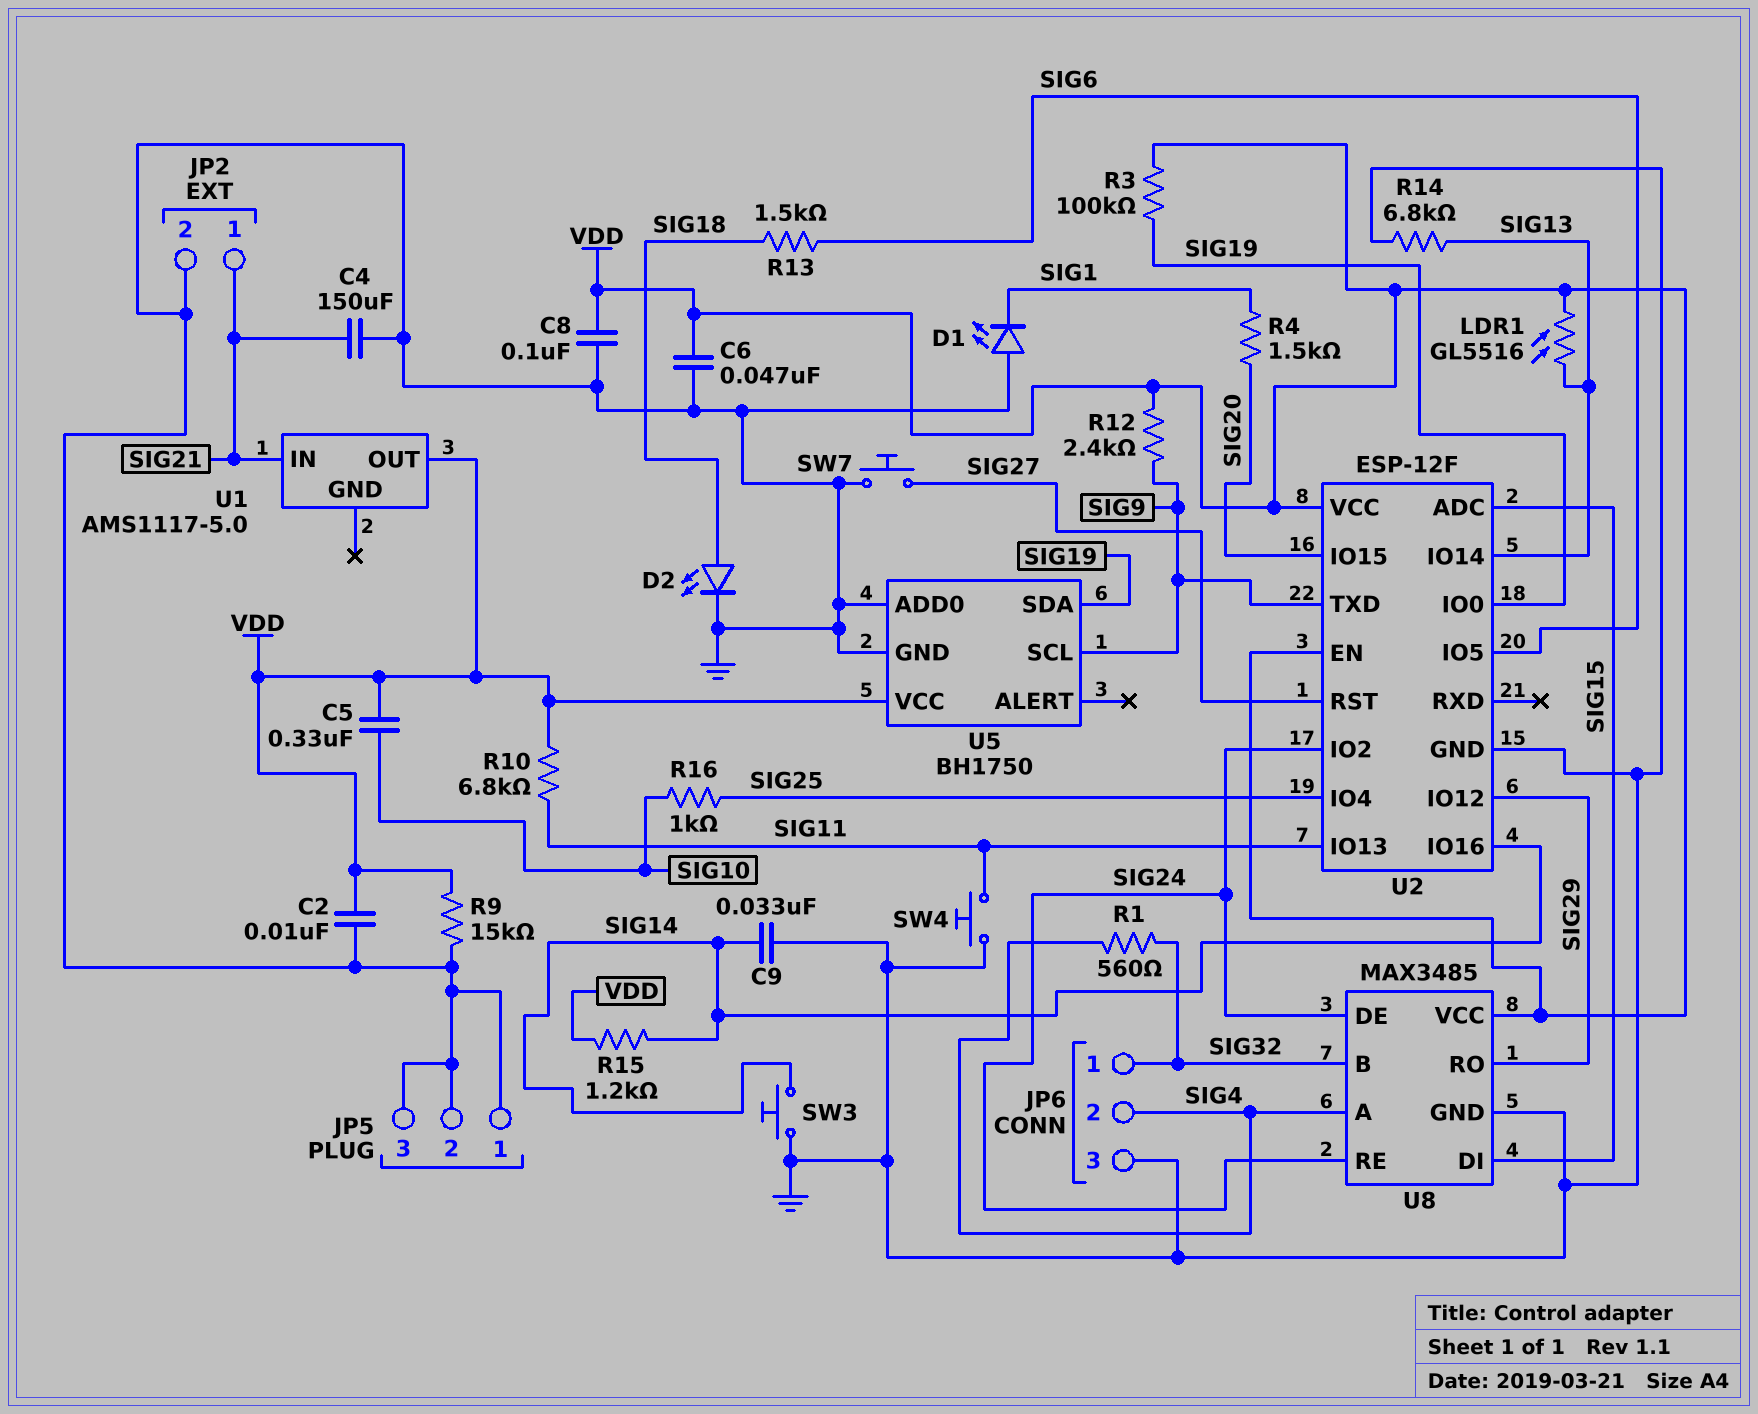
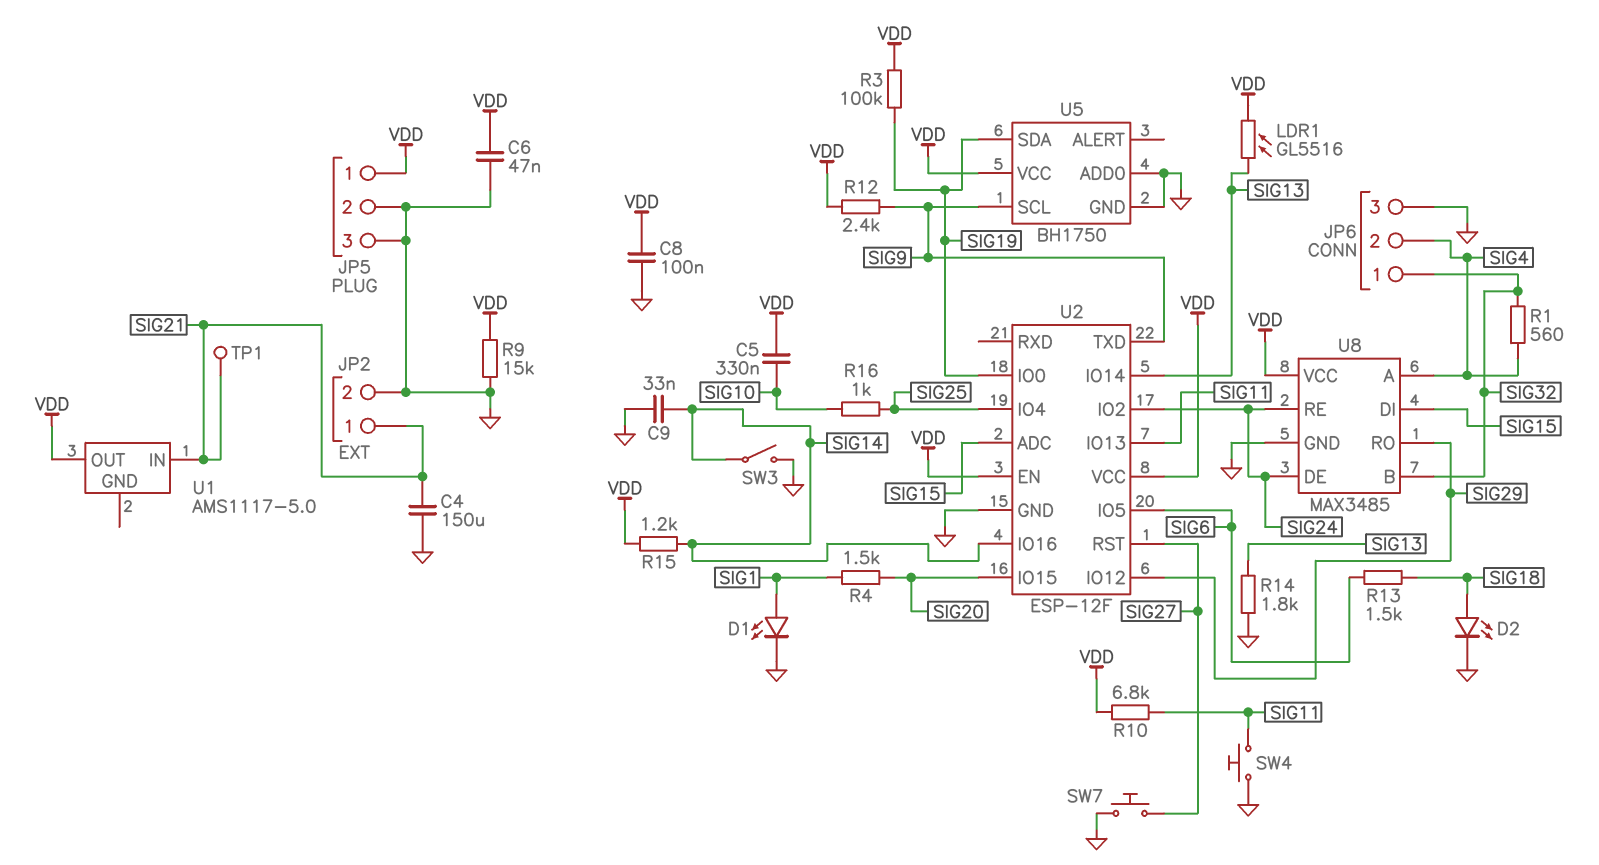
C2: 10nF (GND, VDD) -> none
D1: LED (A GND, K SIG1) -> LED (A SIG1, K GND)
JP5 pin 1: GND -> VDD
R14: 6.8k (GND, SIG13) -> 1.8k (GND, SIG13)
SW3: button (GND, SIG14) -> switch (GND, SIG14)
TP1: none -> test point (SIG21)

